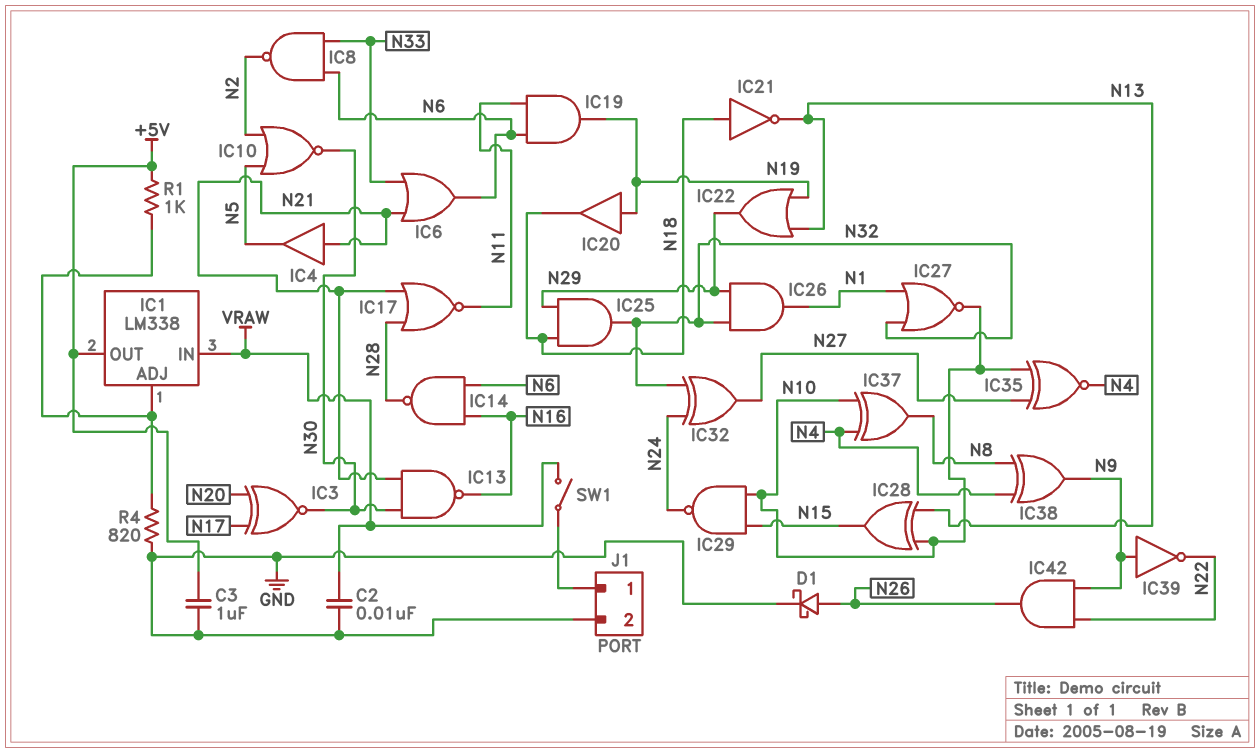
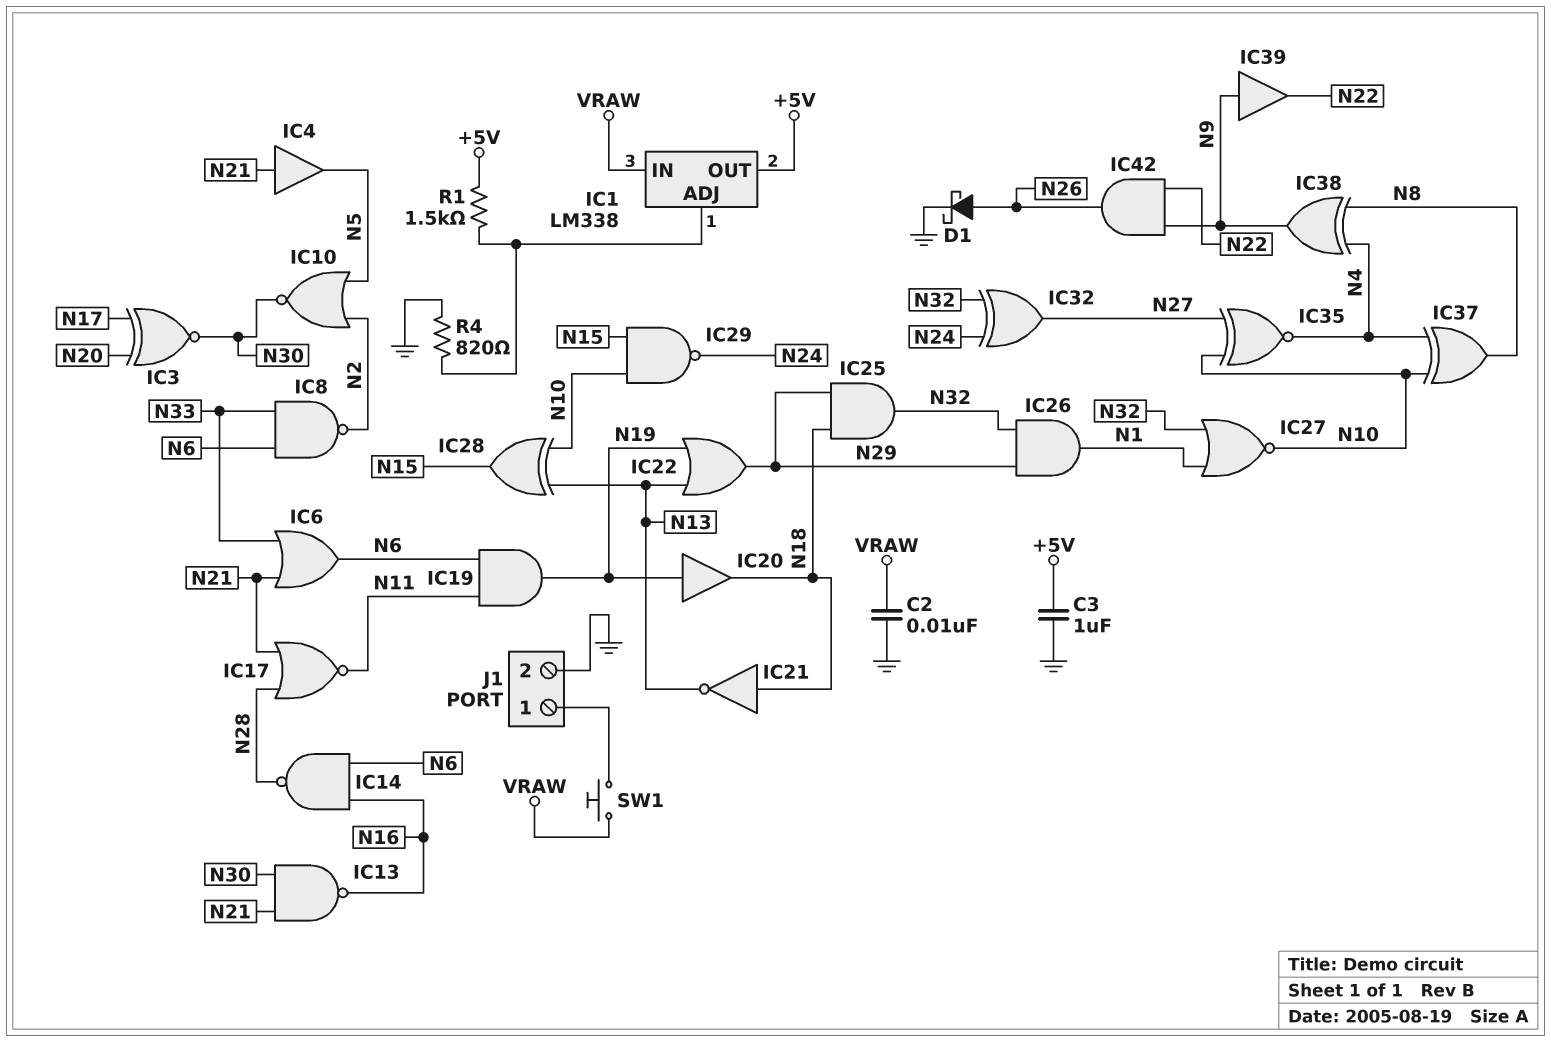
IC39: NOT (in N9, out N22) -> buffer (in N9, out N22)
R1: 1k (+5V, IC1/ADJ) -> 1.5k (+5V, IC1/ADJ)
SW1: switch (J1/1, VRAW) -> button (J1/1, VRAW)

